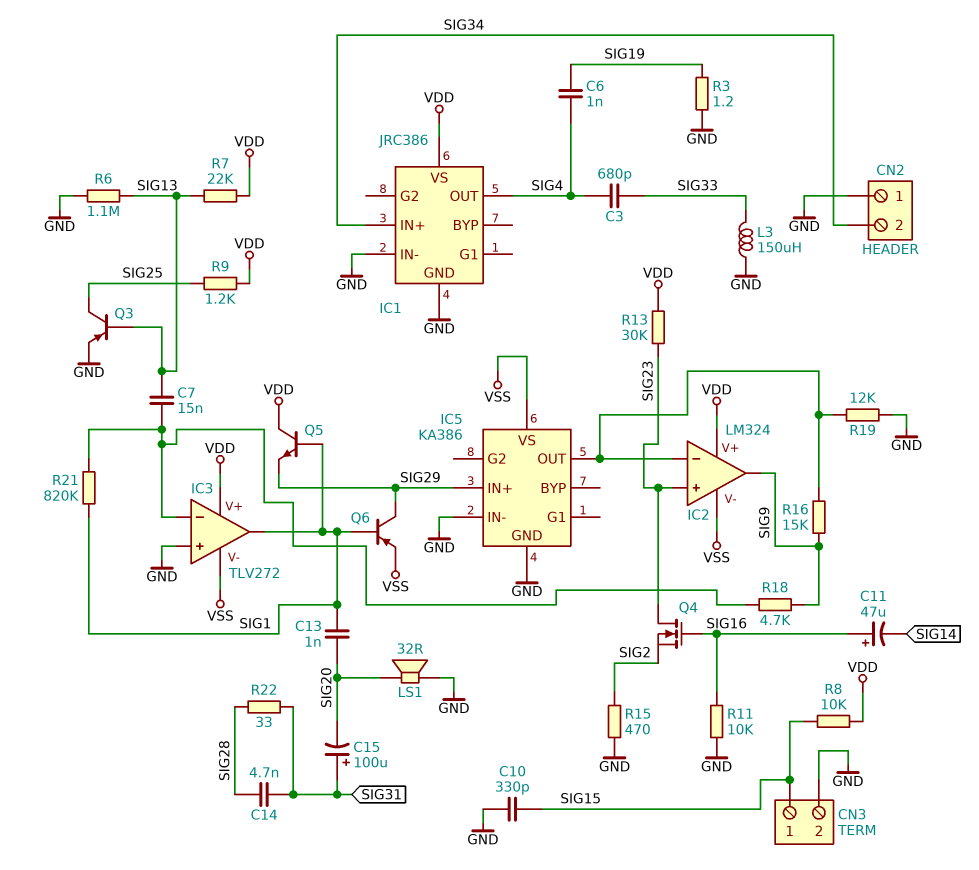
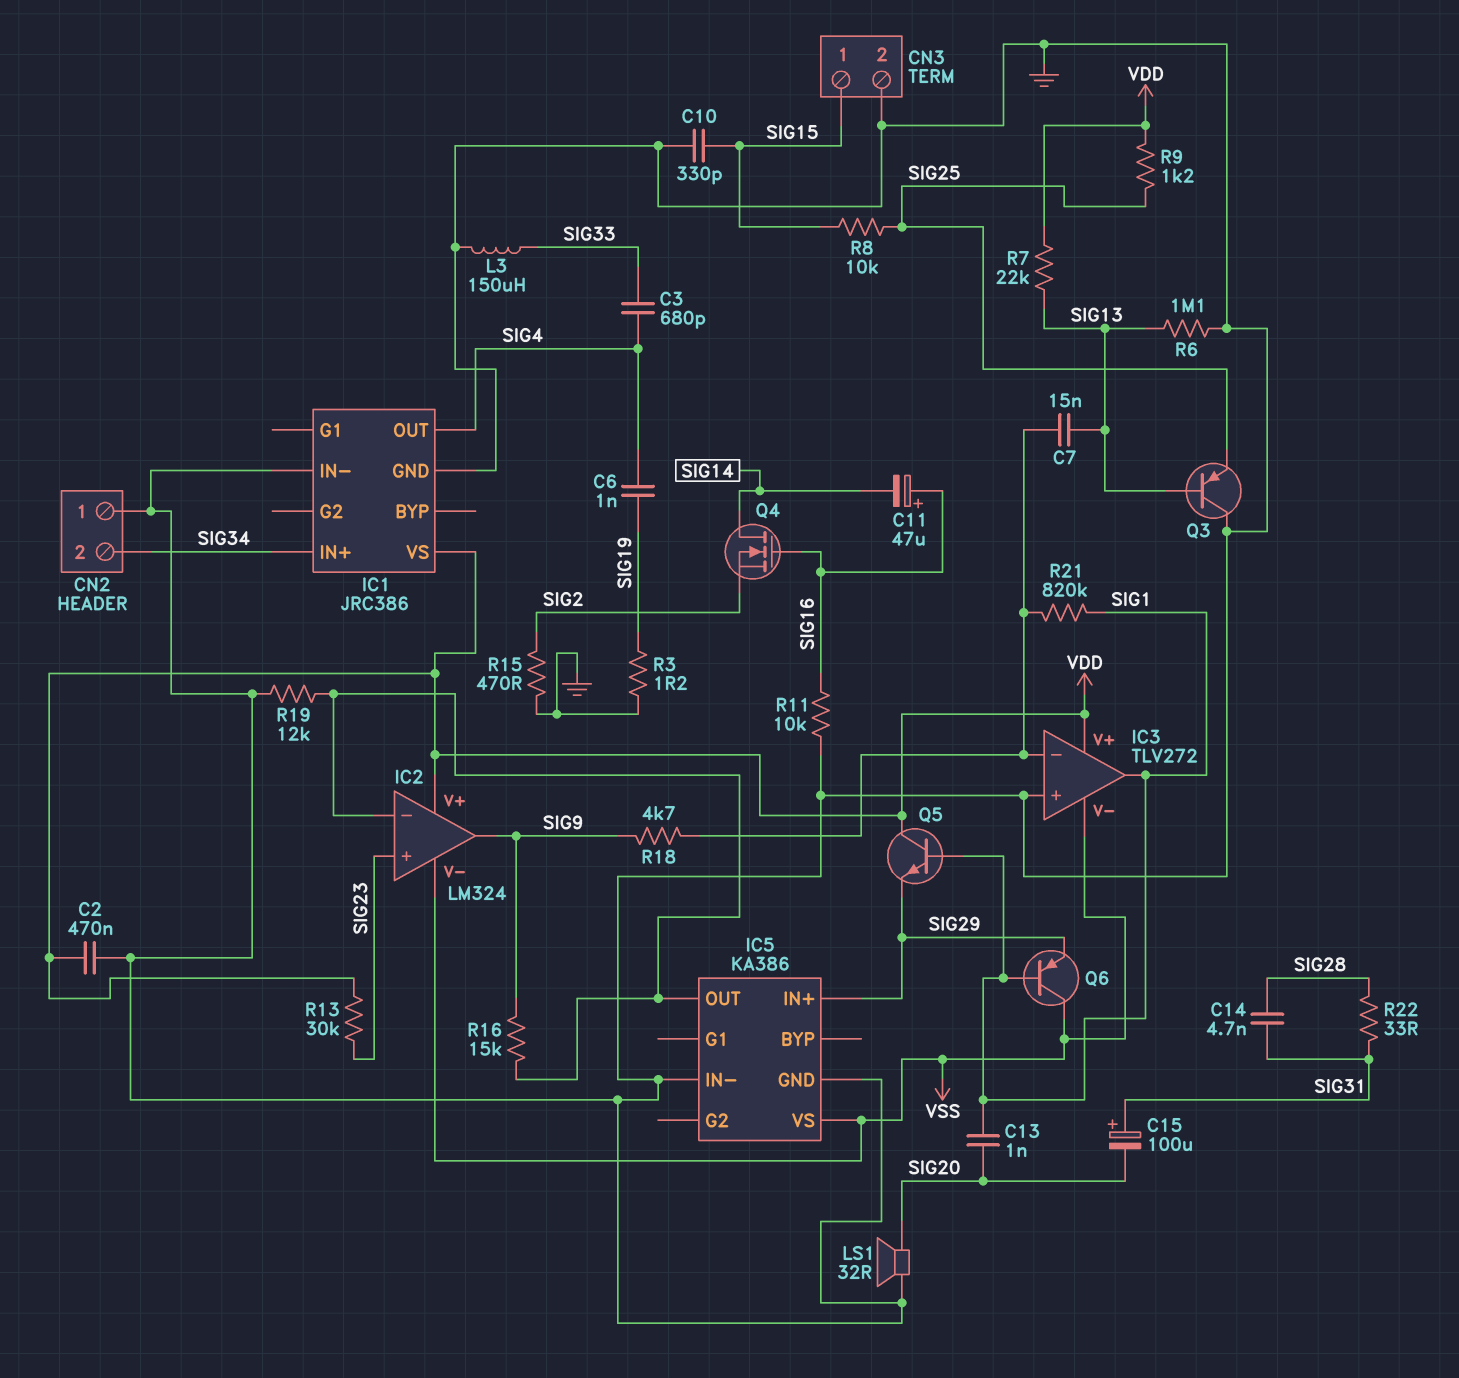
C2: none -> 470nF (GND, VDD)
Q3: PNP (B SIG13, C SIG25, E GND) -> PNP (B SIG13, C GND, E SIG25)
Q4: NMOS (G SIG16, D SIG23, S SIG2) -> NMOS (G SIG16, D SIG14, S SIG2)
Q6: PNP (B SIG1, C SIG29, E VSS) -> PNP (B SIG1, C VSS, E SIG29)
R8: 10k (SIG15, VDD) -> 10k (SIG15, SIG25)

